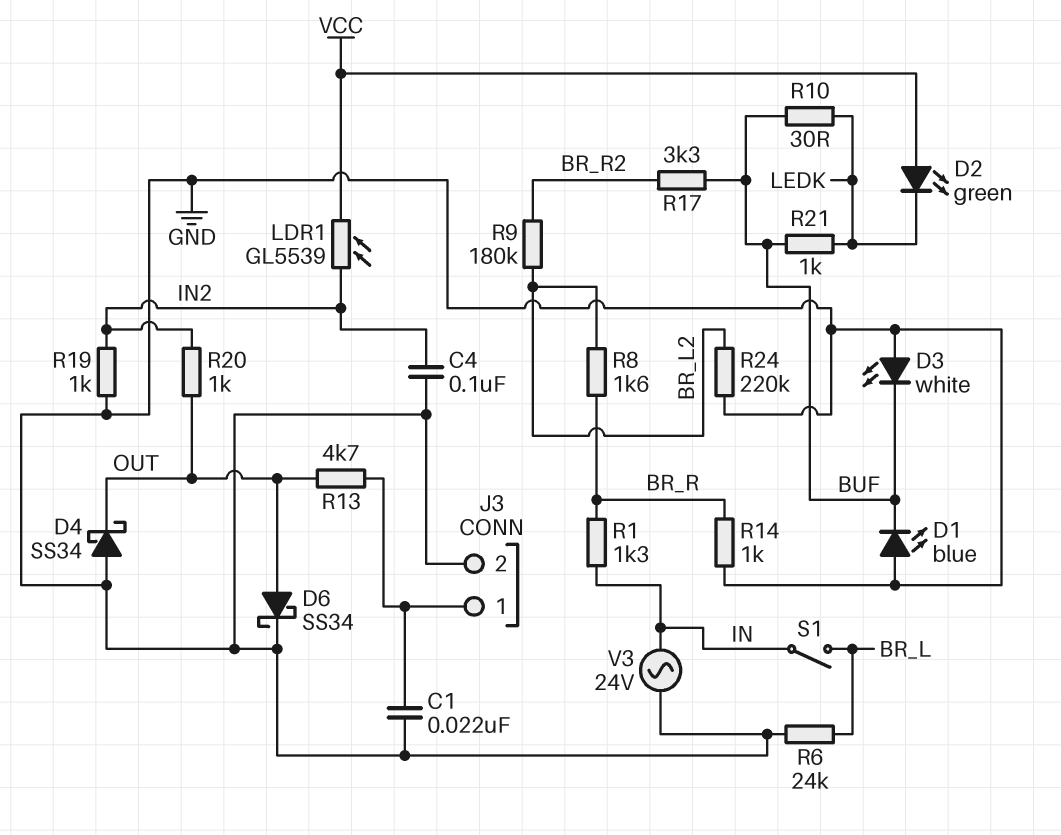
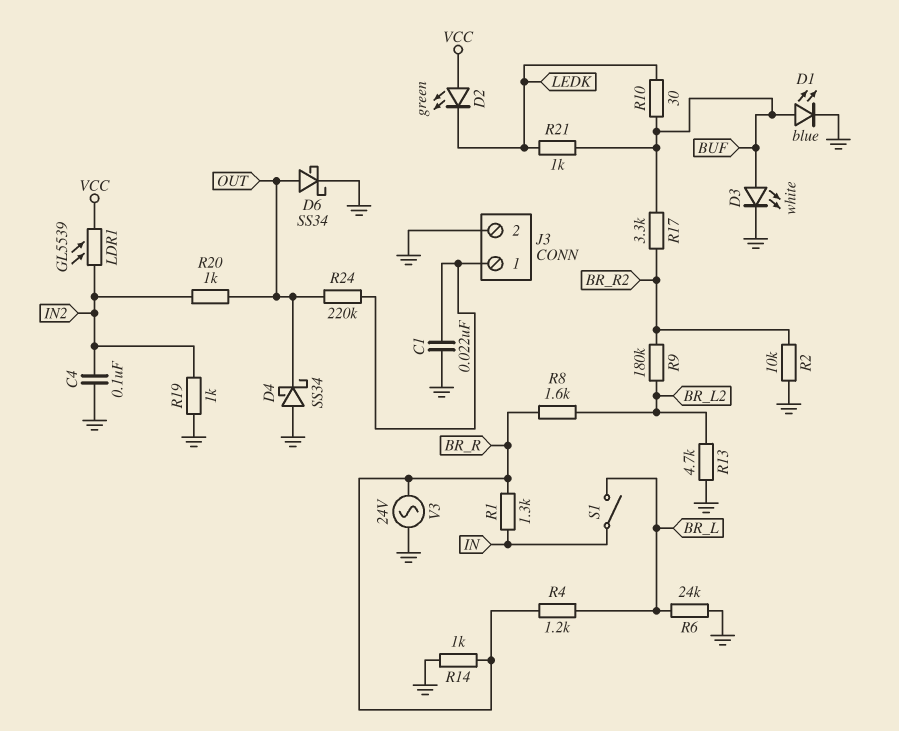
D1: LED blue (A GND, K BUF) -> LED blue (A BUF, K GND)
D3: LED white (A GND, K BUF) -> LED white (A BUF, K GND)
R2: none -> 10k (BR_R2, GND)
R4: none -> 1.2k (BR_L, BR_R)
R13: 4.7k (J3/1, OUT) -> 4.7k (BR_L2, GND)
R24: 220k (BR_L2, GND) -> 220k (J3/1, OUT)
V3: AC 24V (GND, IN) -> AC 24V (BR_R, GND)

